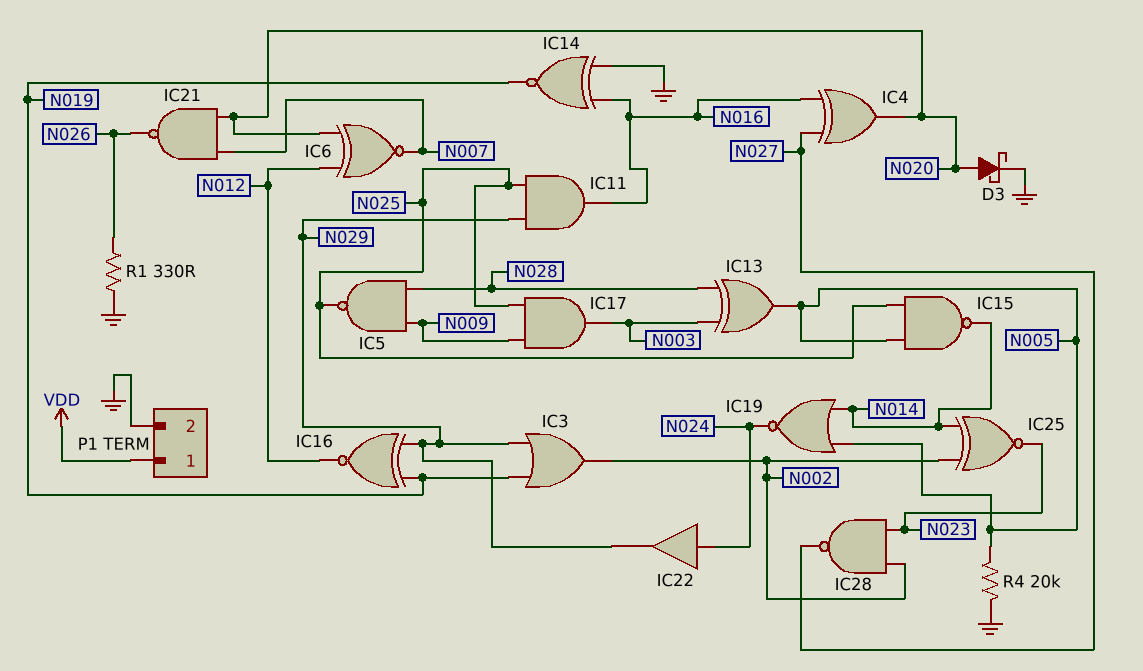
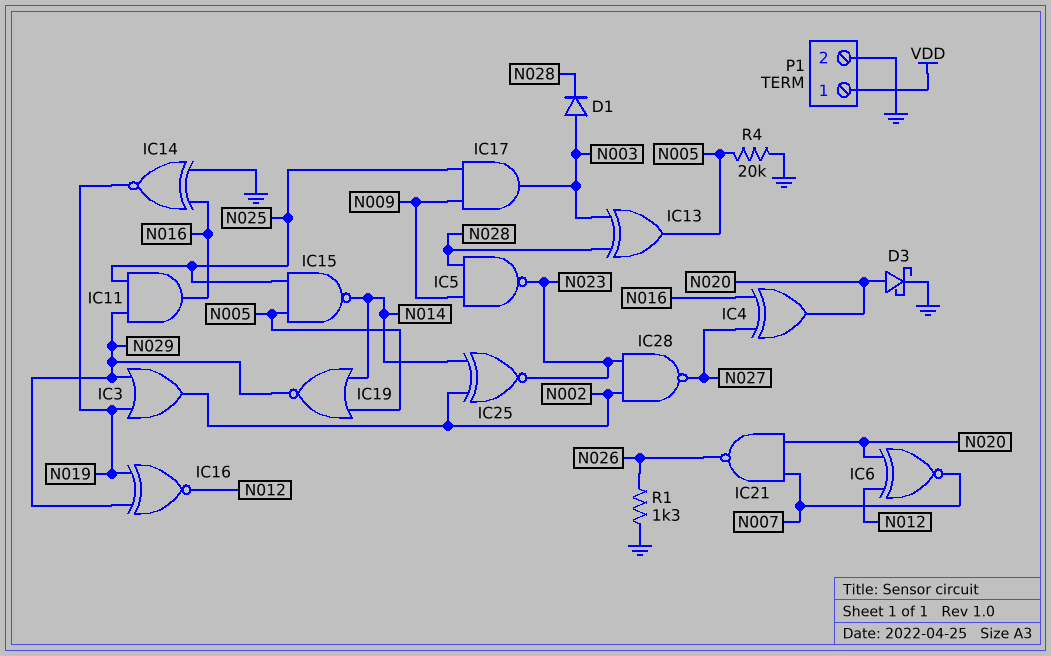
D1: none -> diode (A N003, K N028)
IC5: NAND (in N009, in N028, out N025) -> NAND (in N009, in N028, out N023)
IC19: NOR (in N005, in N014, out N024) -> NOR (in N005, in N014, out N029)
IC22: buffer (in N024, out N029) -> none
R1: 330 (GND, N026) -> 1.3k (GND, N026)

